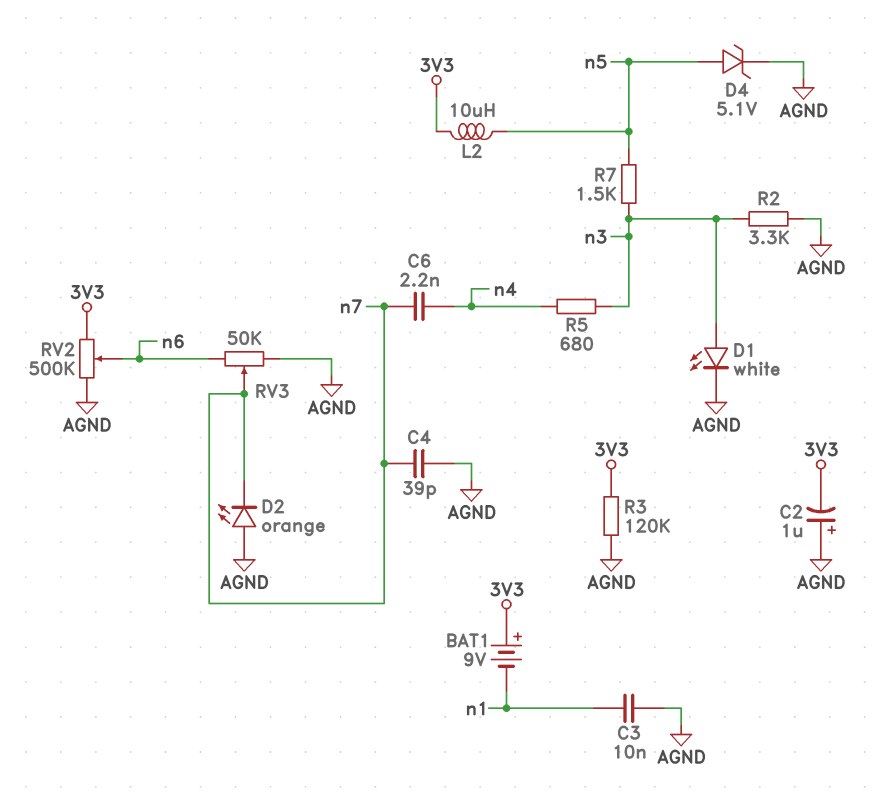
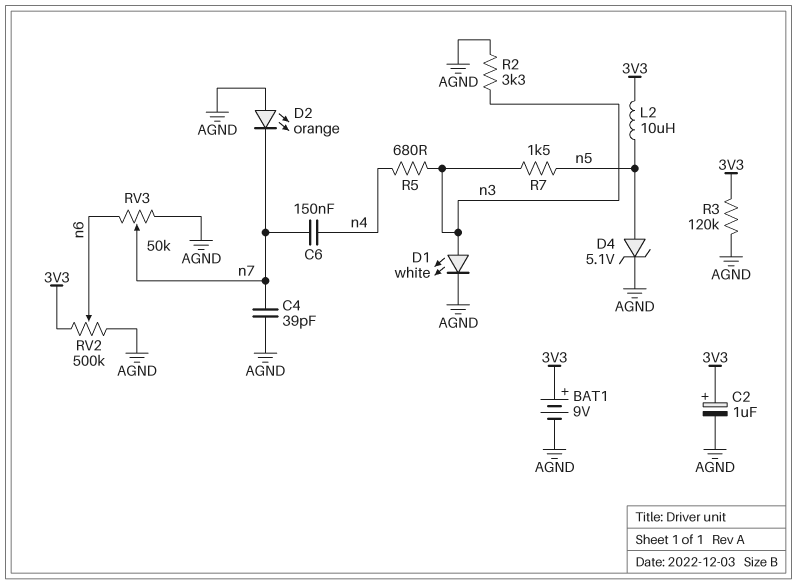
BAT1: 9V (plus 3V3, minus n1) -> 9V (plus 3V3, minus AGND)
C2: 1uF (plus AGND, minus 3V3) -> 1uF (plus 3V3, minus AGND)
C3: 10nF (AGND, n1) -> none
C6: 2.2nF (n4, n7) -> 150nF (n4, n7)

